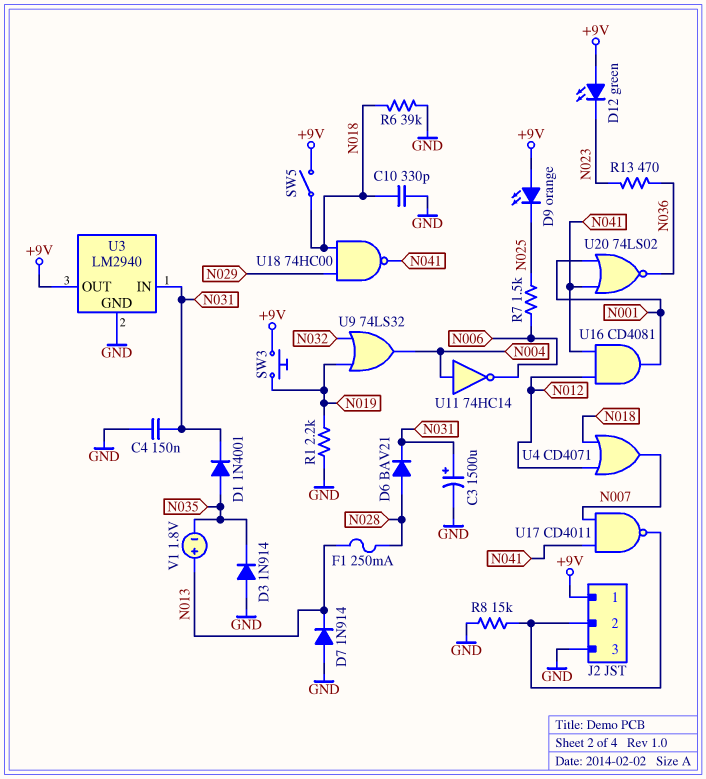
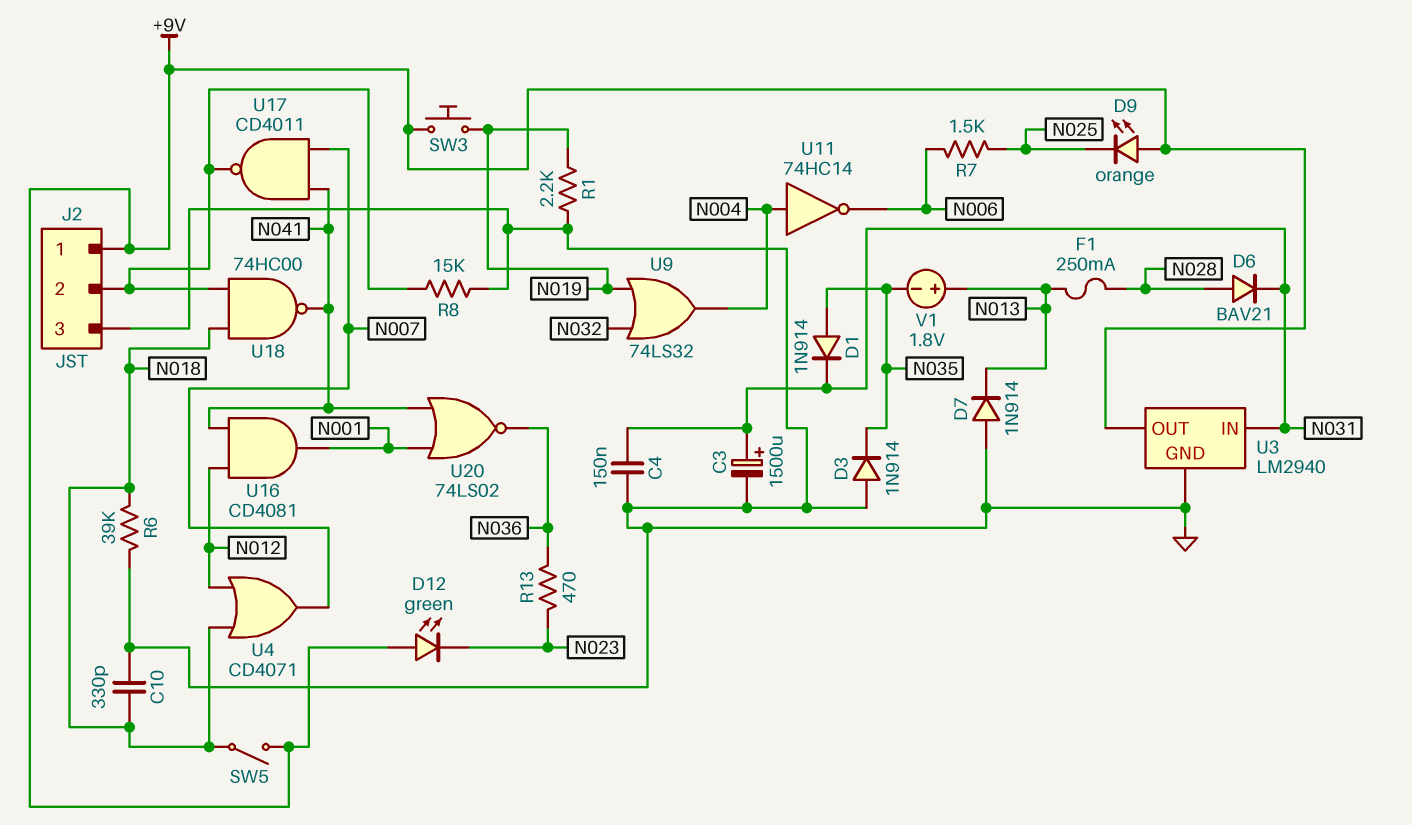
D1: diode 1N4001 (A N035, K N031) -> diode 1N914 (A N035, K N031)
U18: NAND 74HC00 (in N018, in N029, out N041) -> NAND 74HC00 (in J2/2, in N018, out N041)

